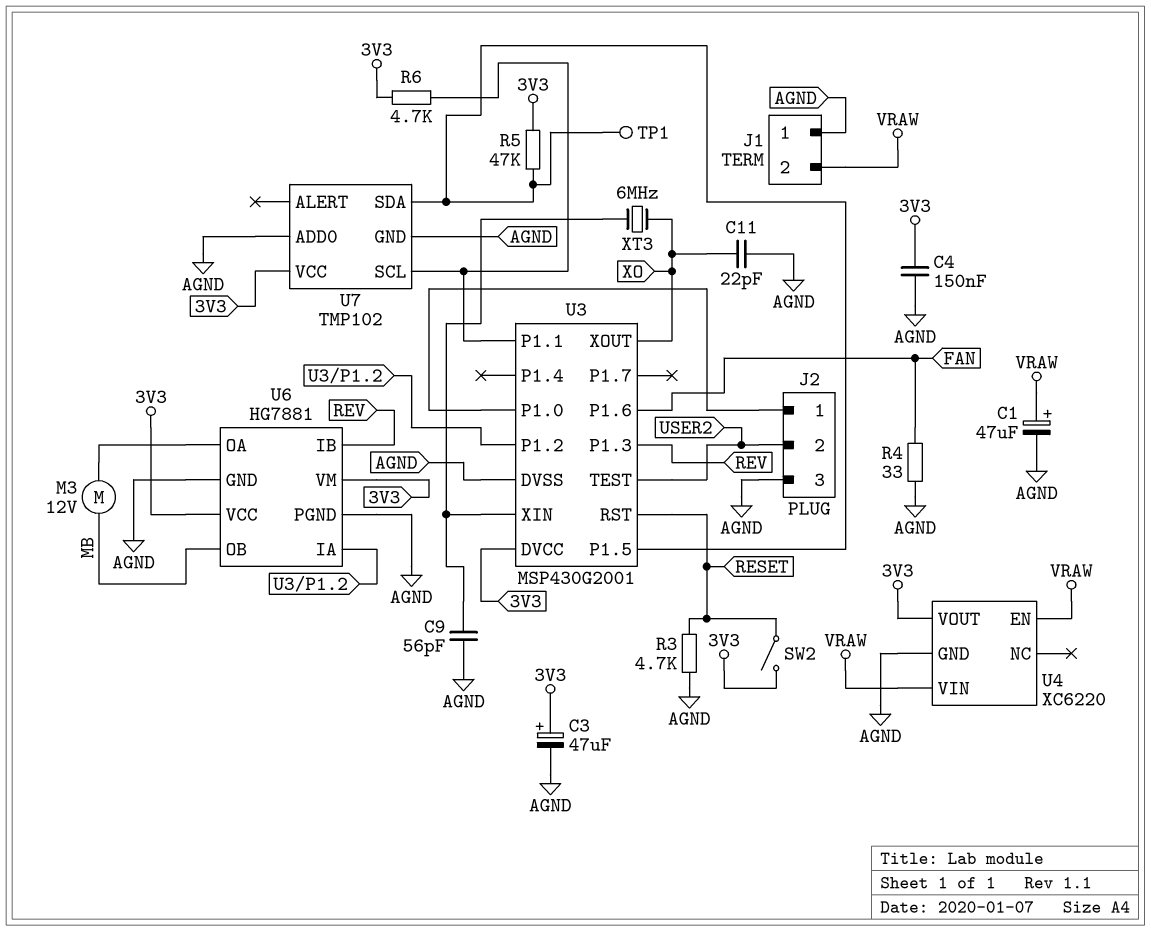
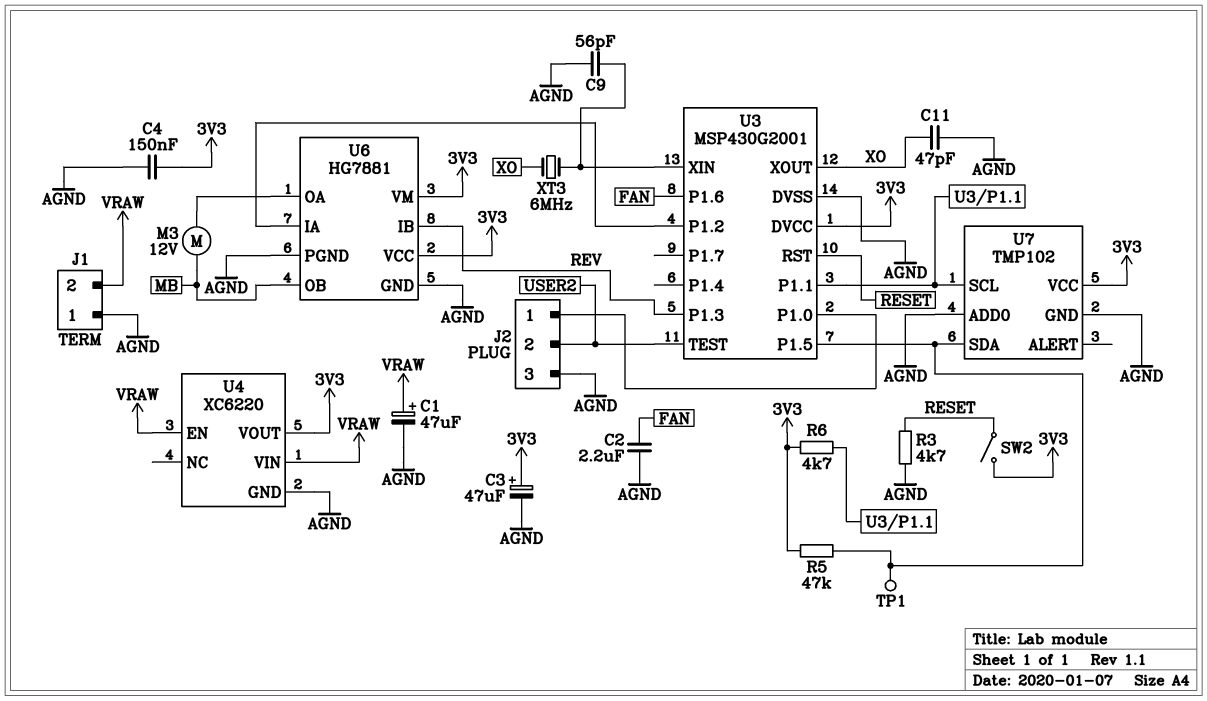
C2: none -> 2.2uF (AGND, FAN)
C11: 22pF (AGND, XO) -> 47pF (AGND, XO)
R4: 33 (AGND, FAN) -> none

